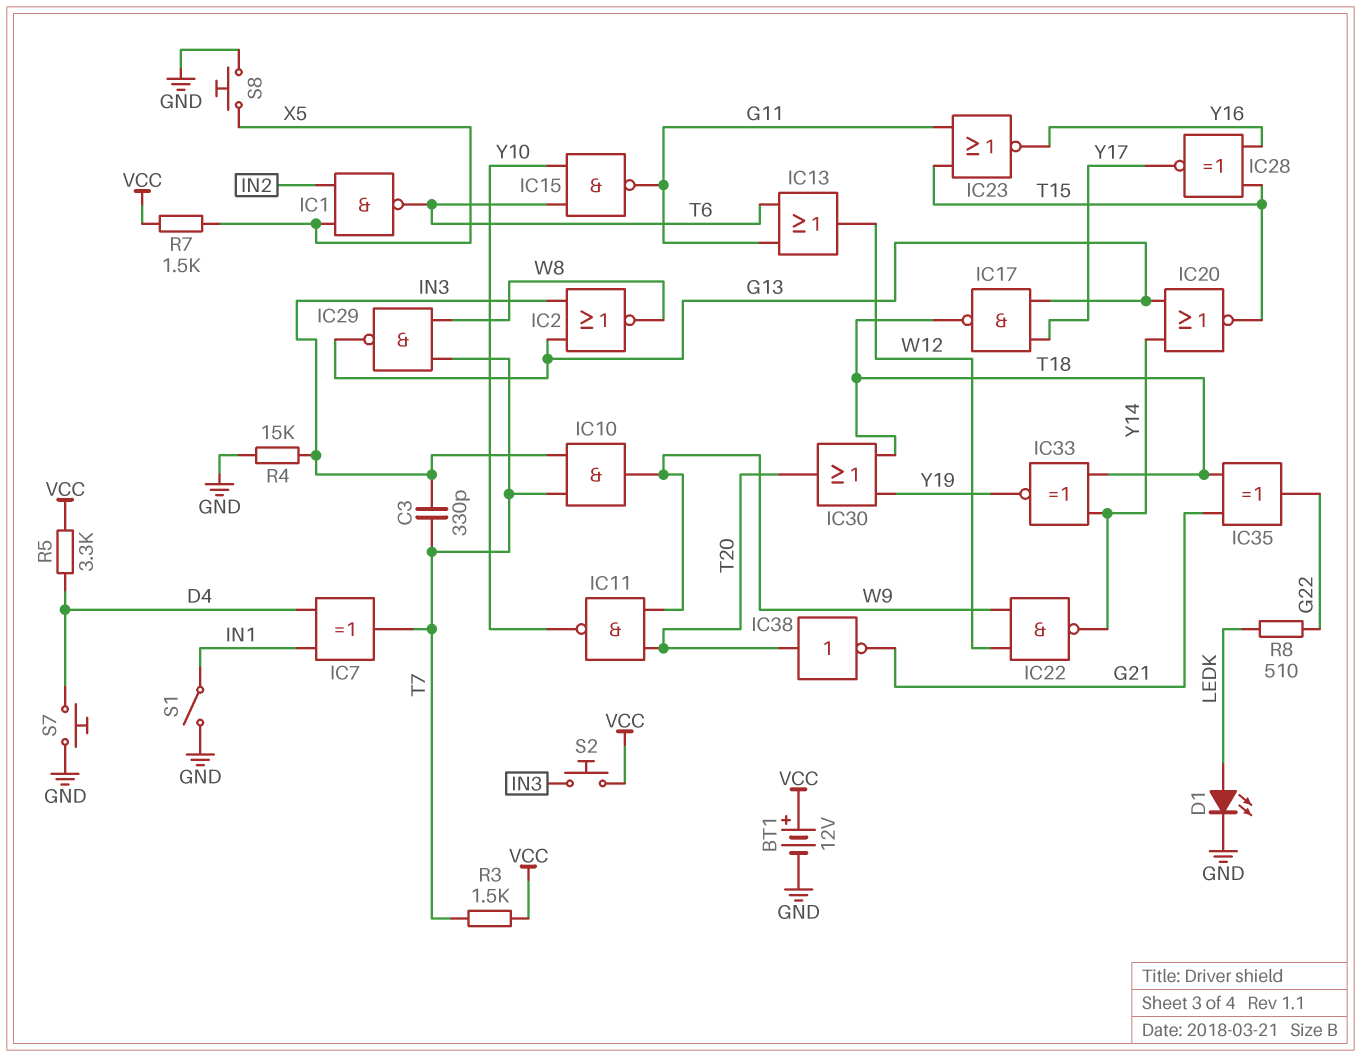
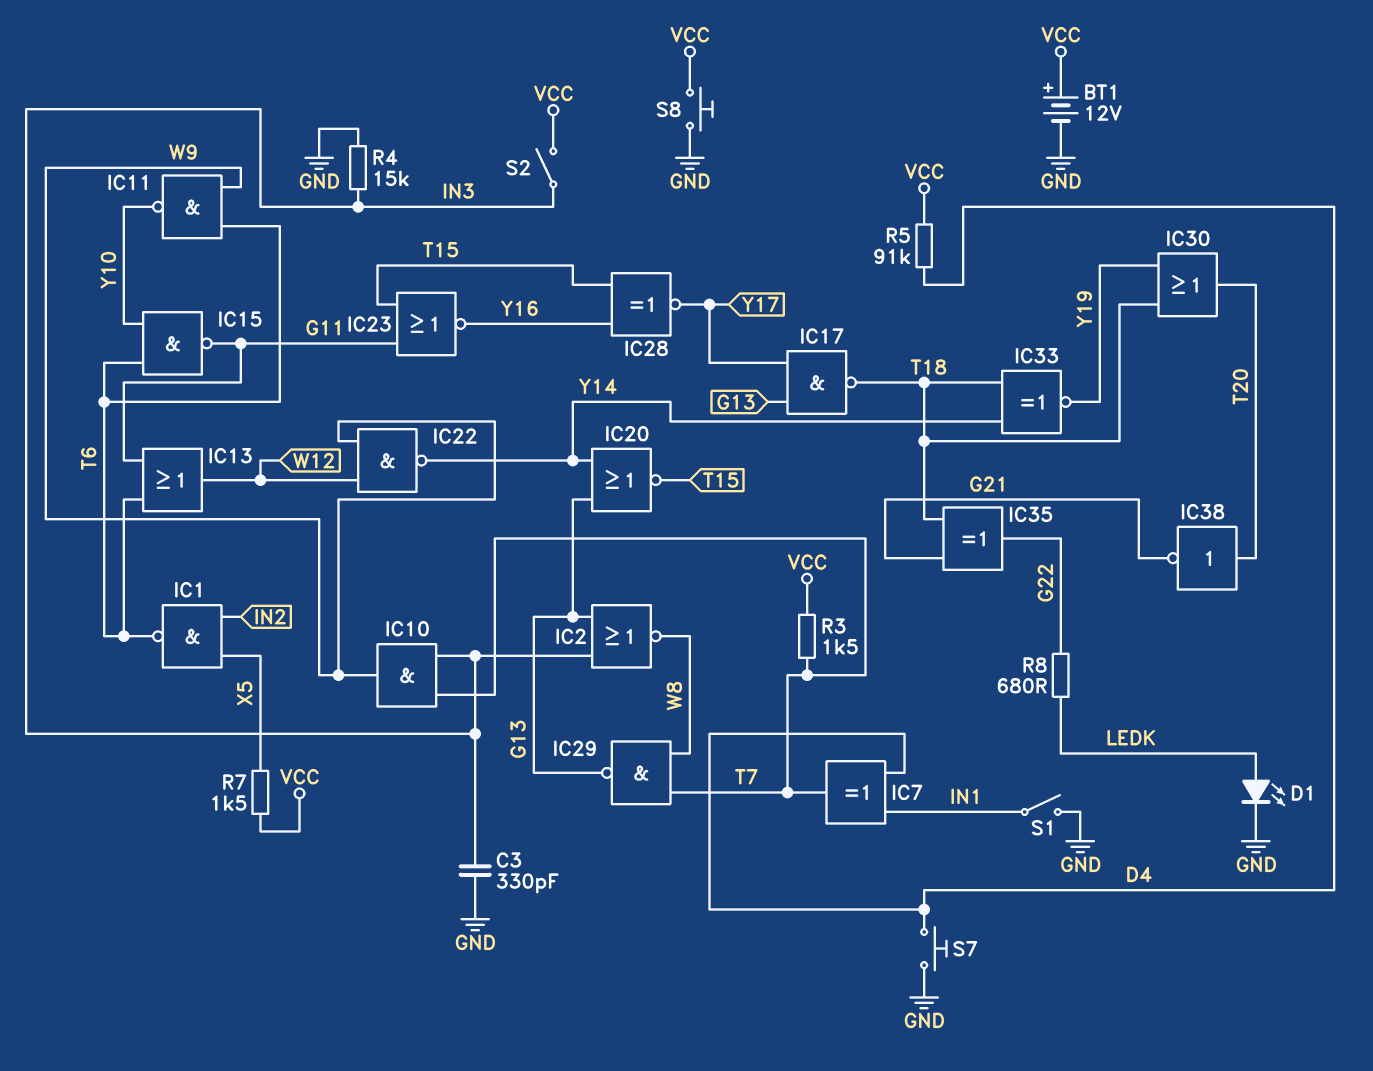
C3: 330pF (IN3, T7) -> 330pF (GND, IN3)
IC11: NAND (in T20, in W9, out Y10) -> NAND (in T6, in W9, out Y10)
R5: 3.3k (D4, VCC) -> 91k (D4, VCC)
R8: 510 (G22, LEDK) -> 680 (G22, LEDK)
S2: button (IN3, VCC) -> switch (IN3, VCC)
S8: button (GND, X5) -> button (GND, VCC)

